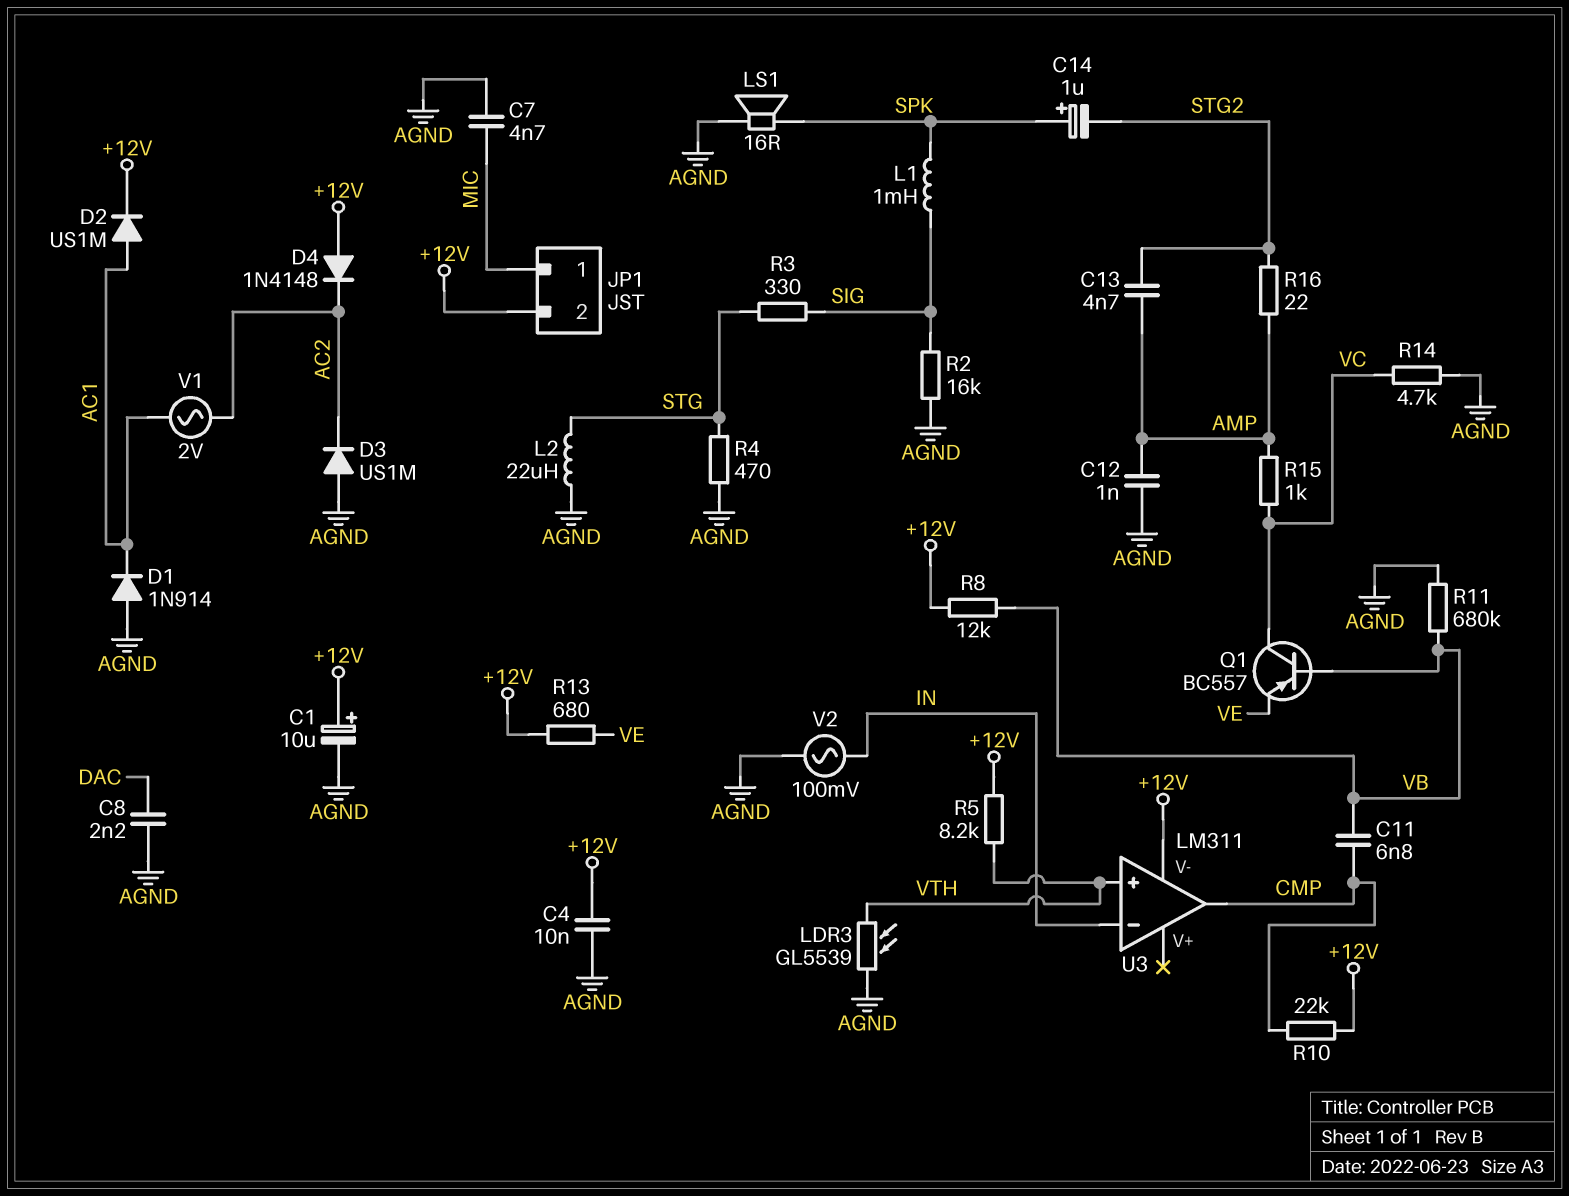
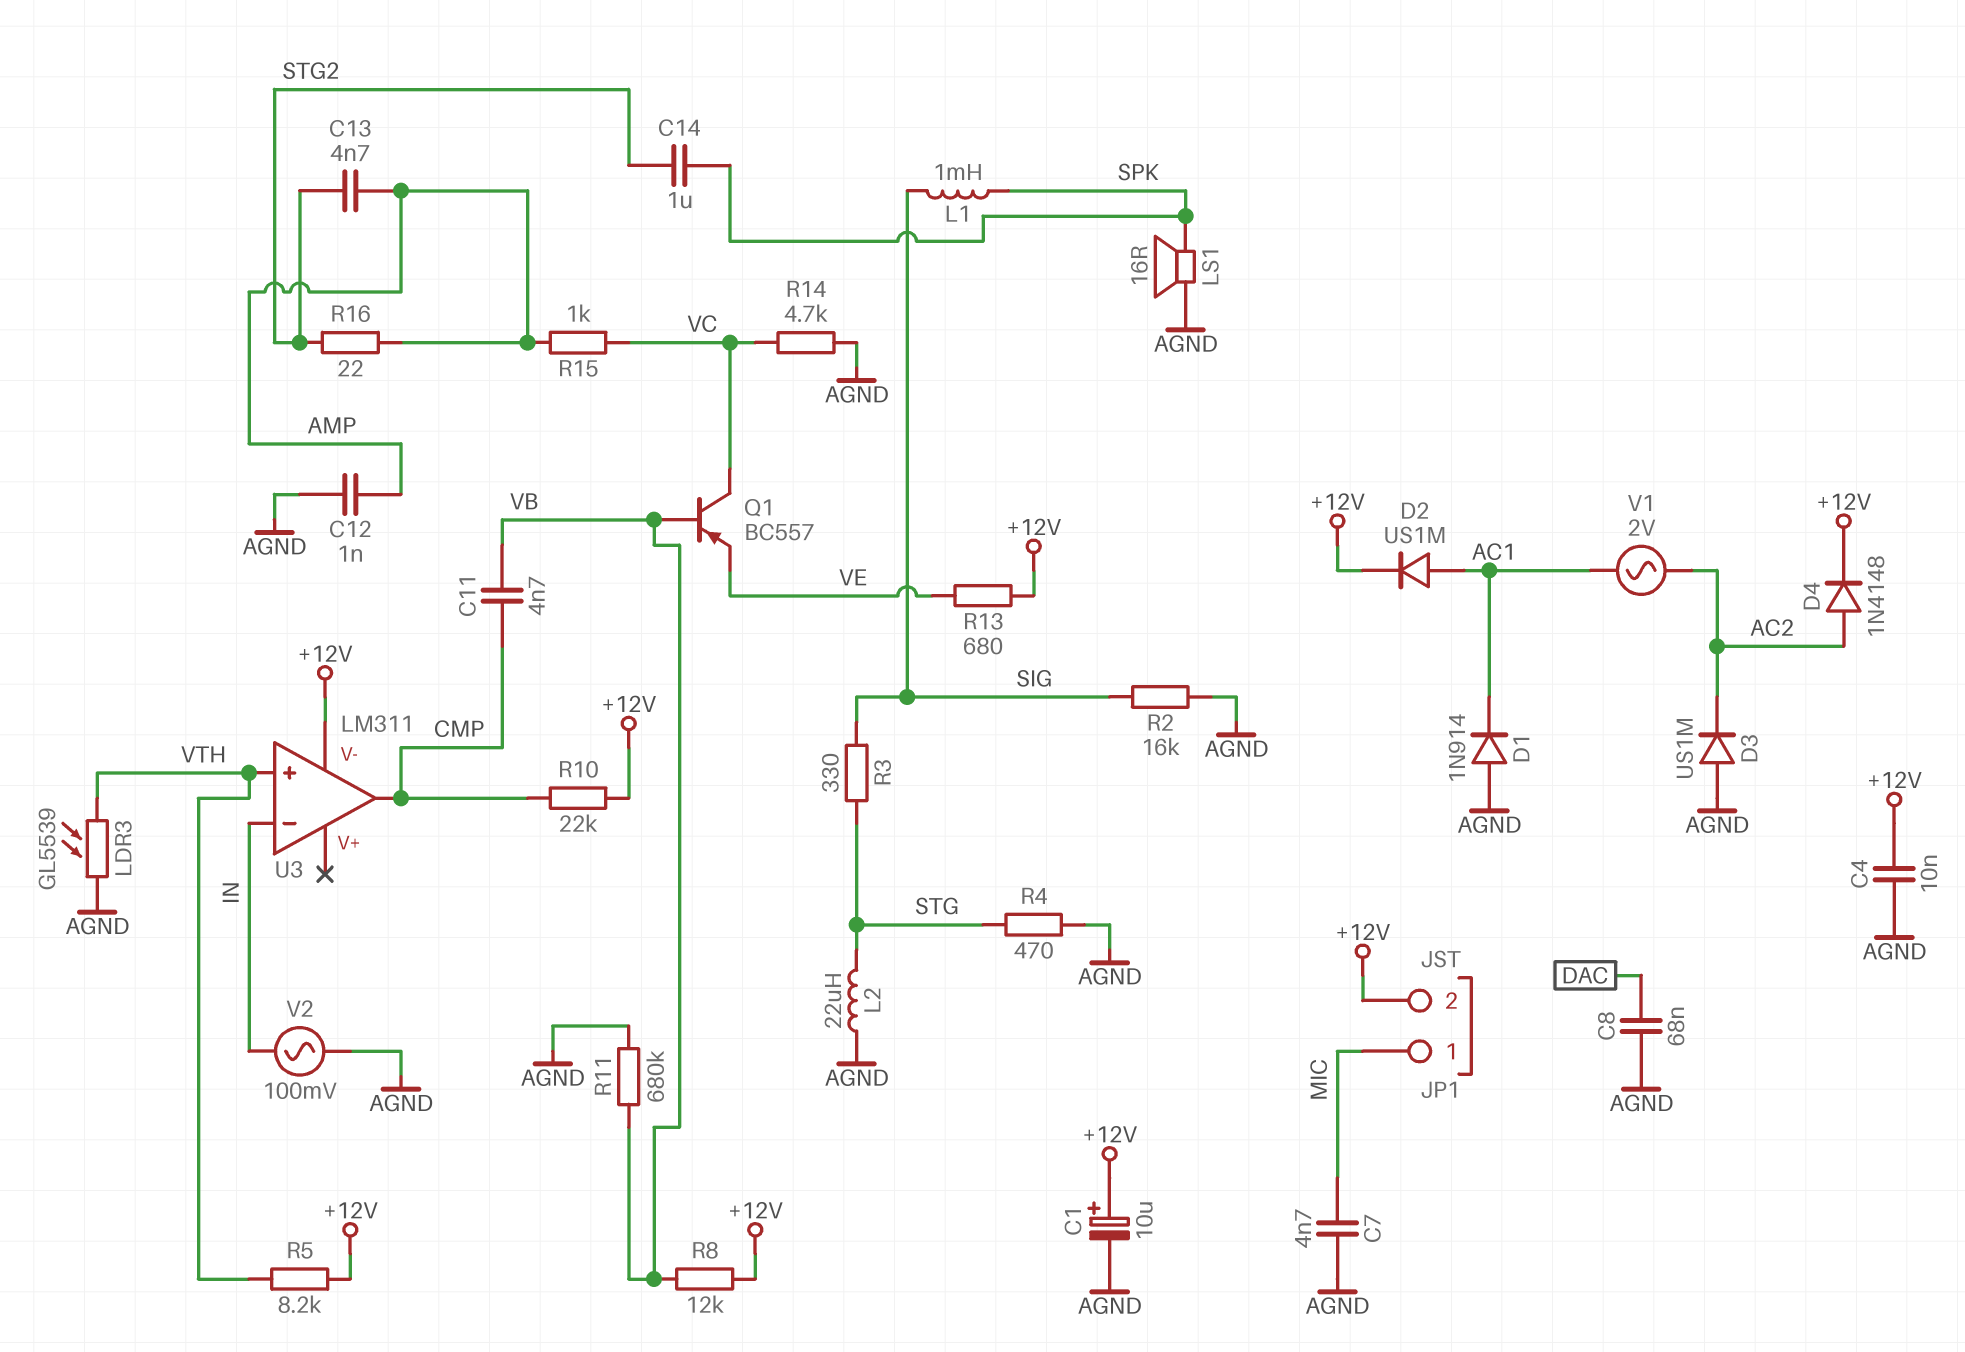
C8: 2.2nF (AGND, DAC) -> 68nF (AGND, DAC)
C11: 6.8nF (CMP, VB) -> 4.7nF (CMP, VB)
C14: 1uF (plus SPK, minus STG2) -> 1uF (SPK, STG2)
D4: diode 1N4148 (A +12V, K AC2) -> diode 1N4148 (A AC2, K +12V)

